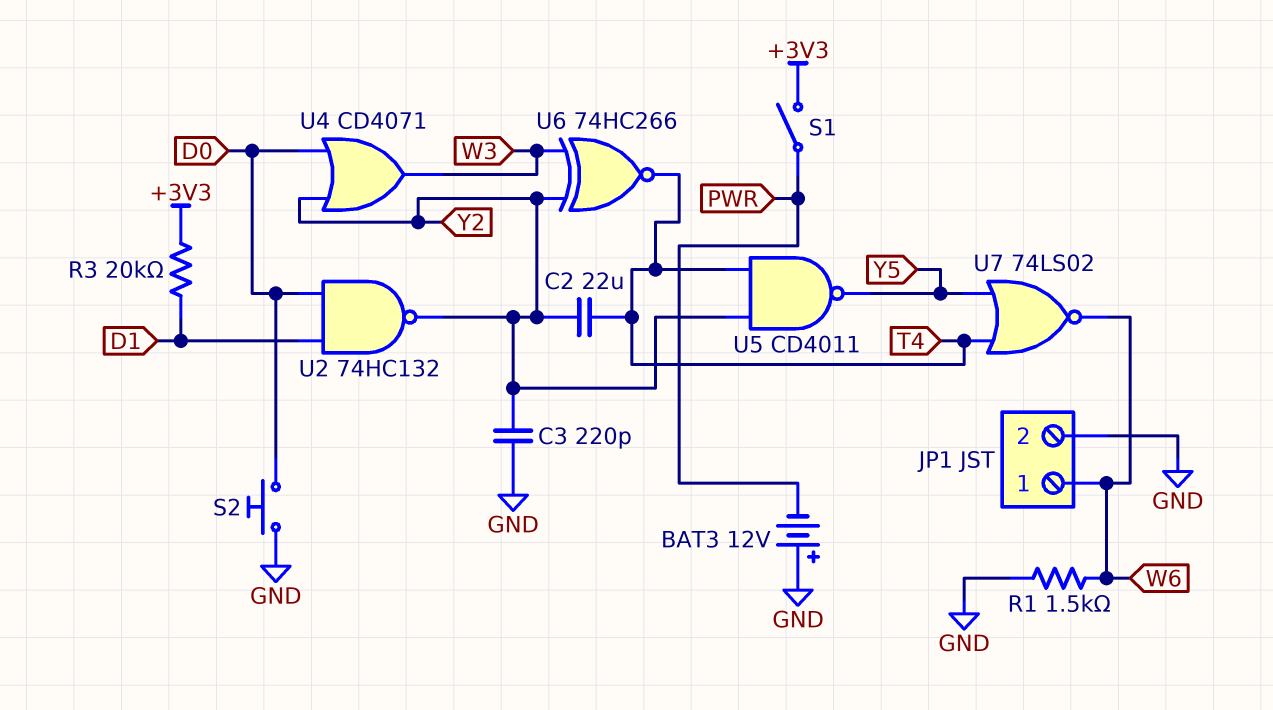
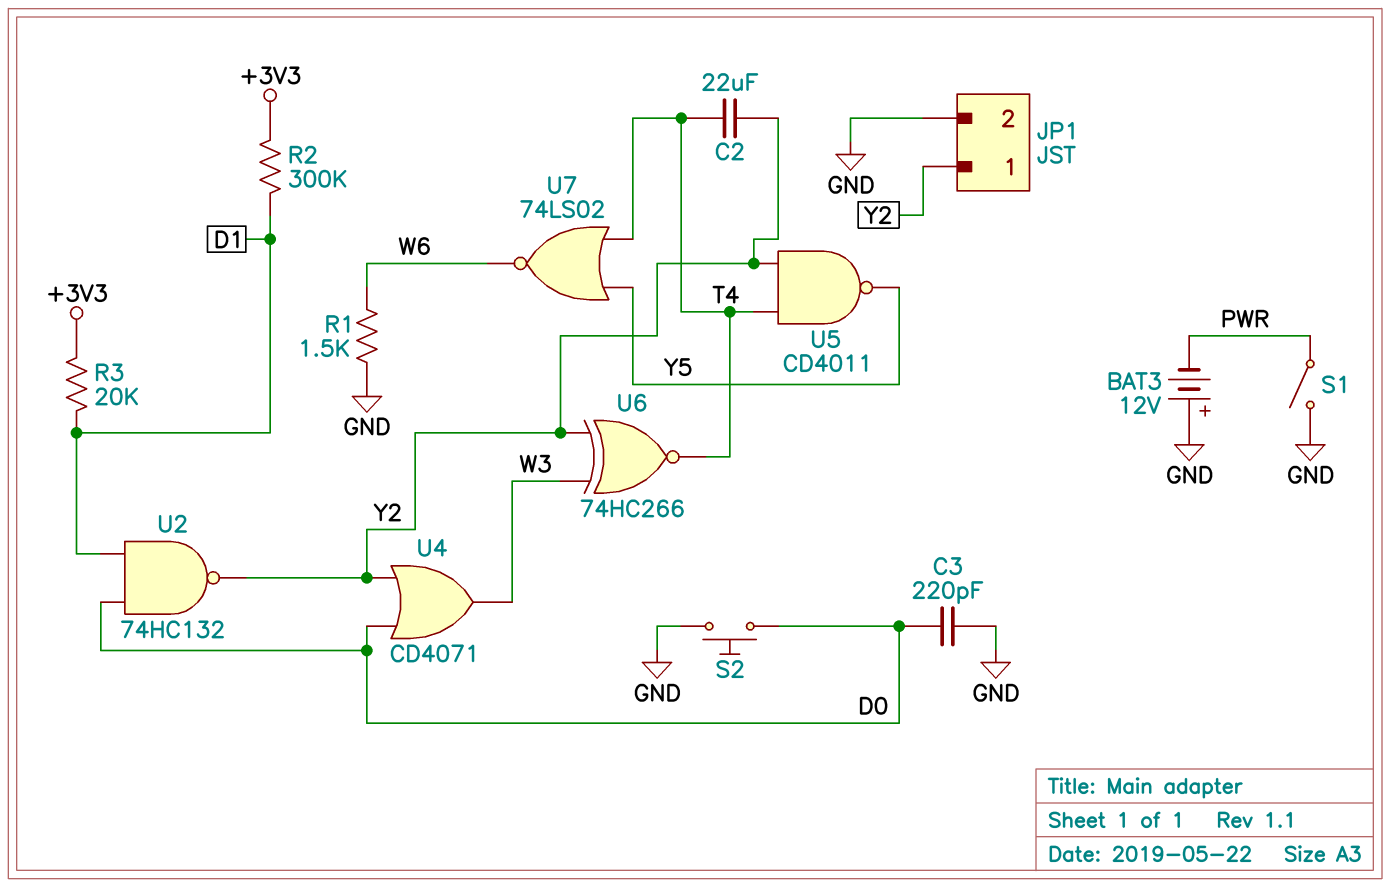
C3: 220pF (GND, Y2) -> 220pF (D0, GND)
JP1 pin 1: W6 -> Y2
R2: none -> 300k (+3V3, D1)
S1: switch (+3V3, PWR) -> switch (GND, PWR)

